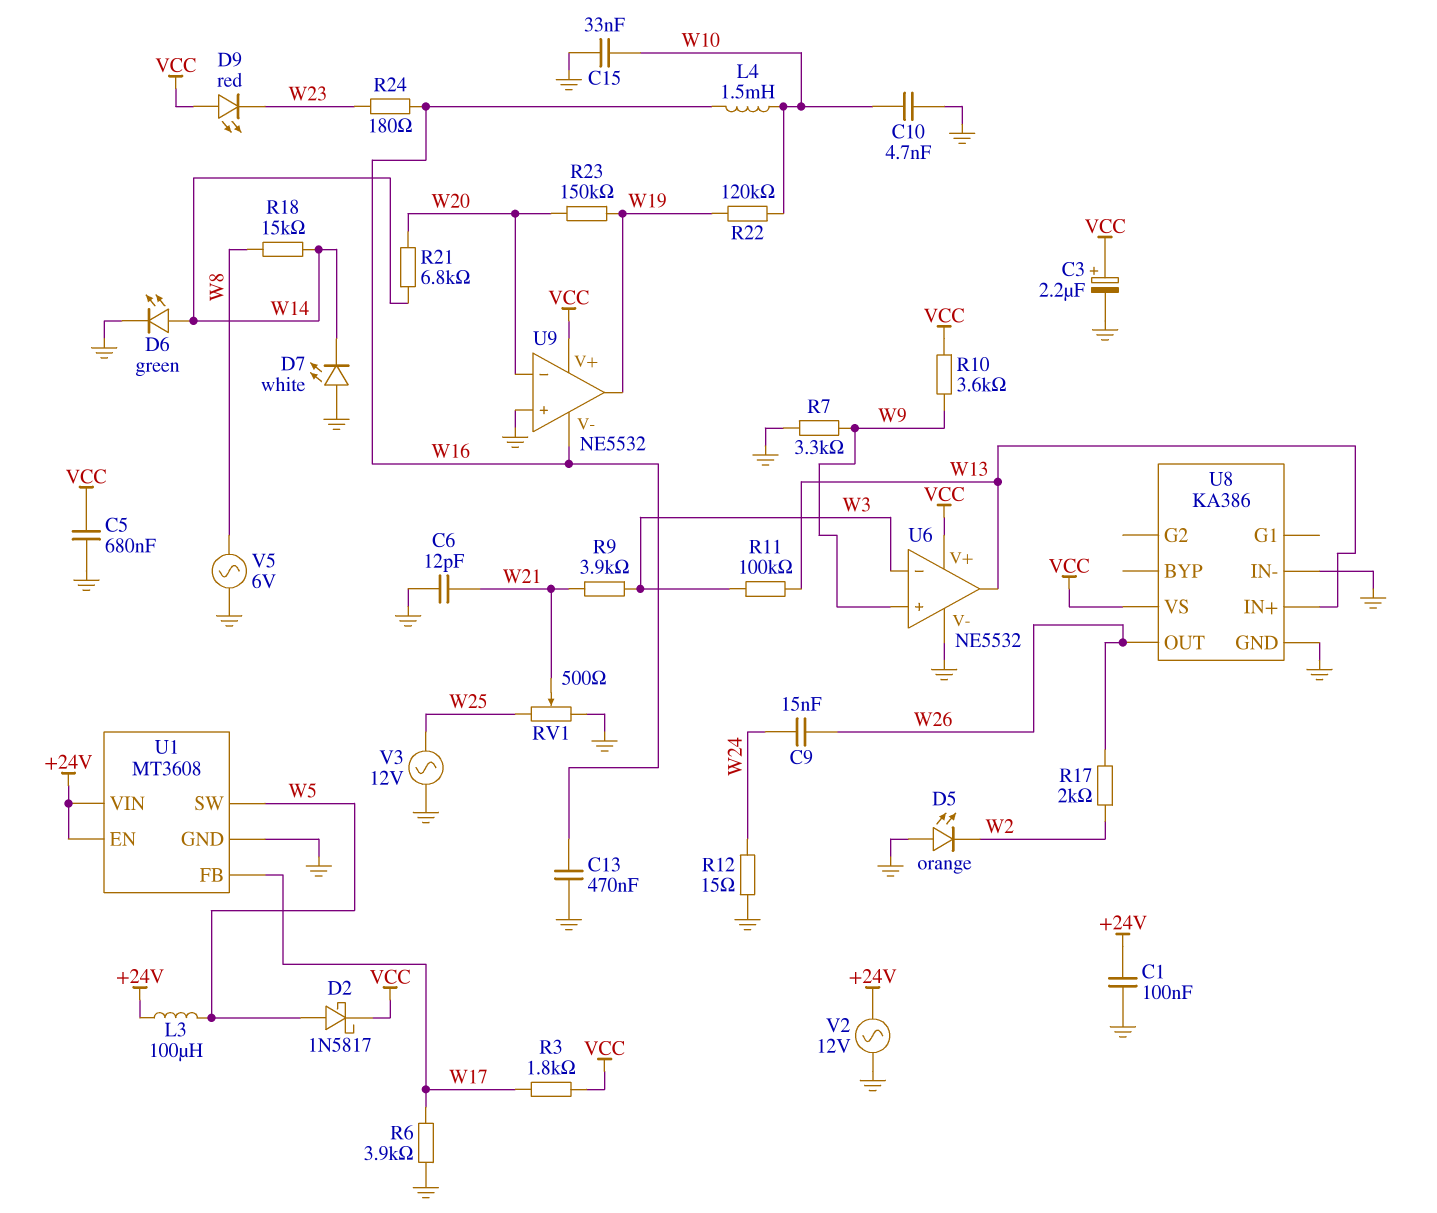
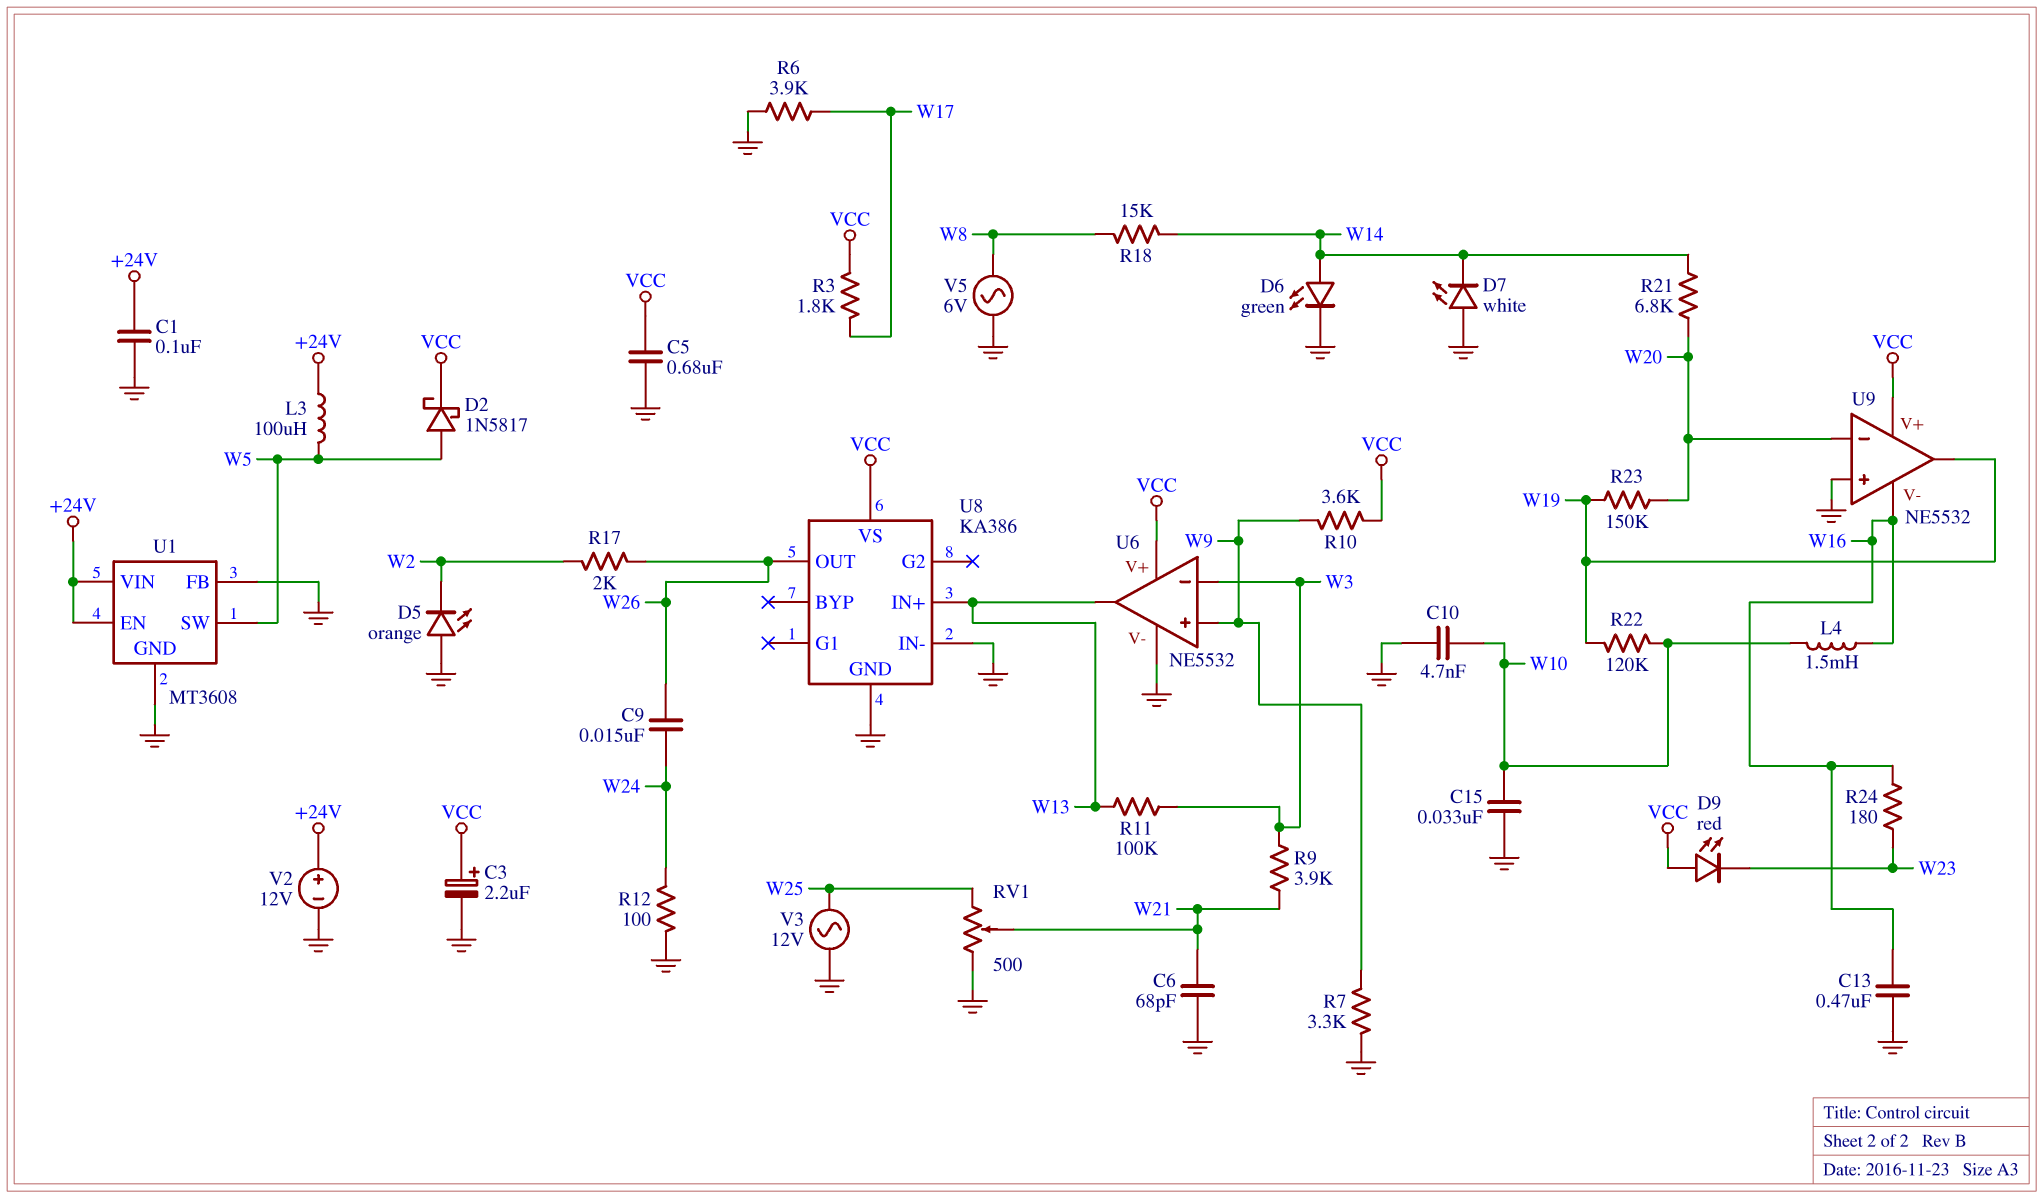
C6: 12pF (GND, W21) -> 68pF (GND, W21)
R12: 15 (GND, W24) -> 100 (GND, W24)
U1 pin FB: W17 -> GND
V2: AC 12V (+24V, GND) -> 12V (plus +24V, minus GND)

